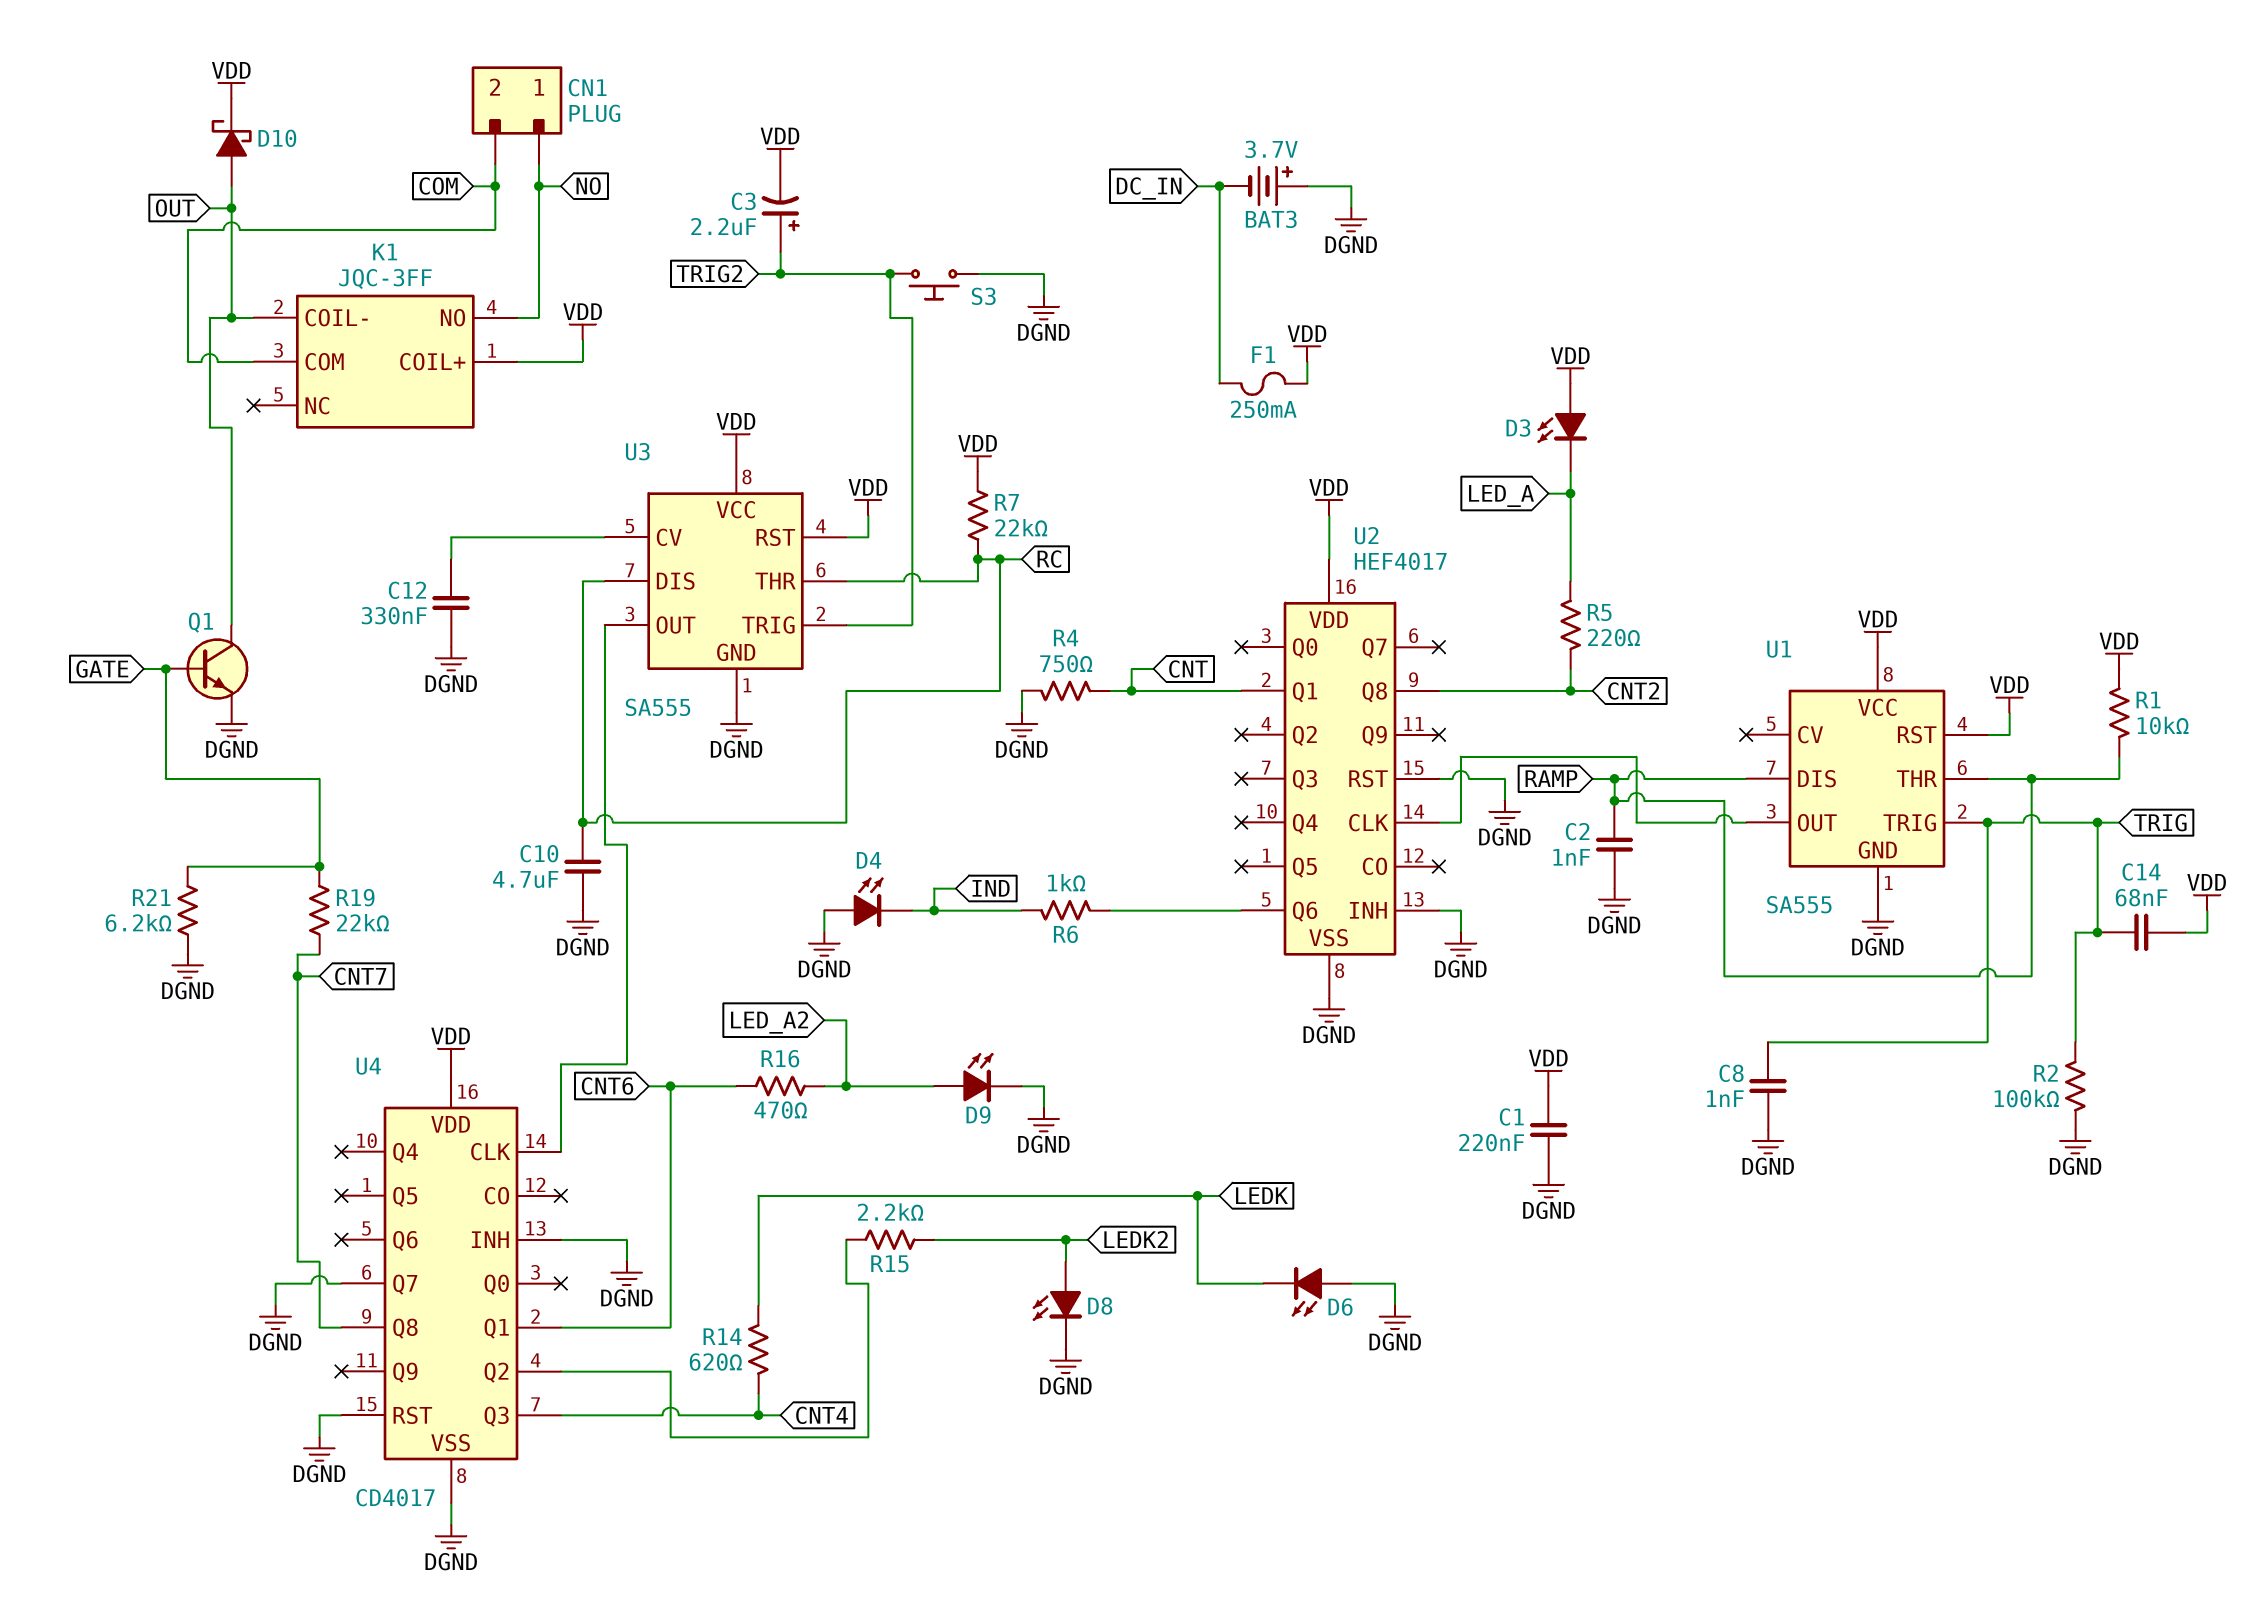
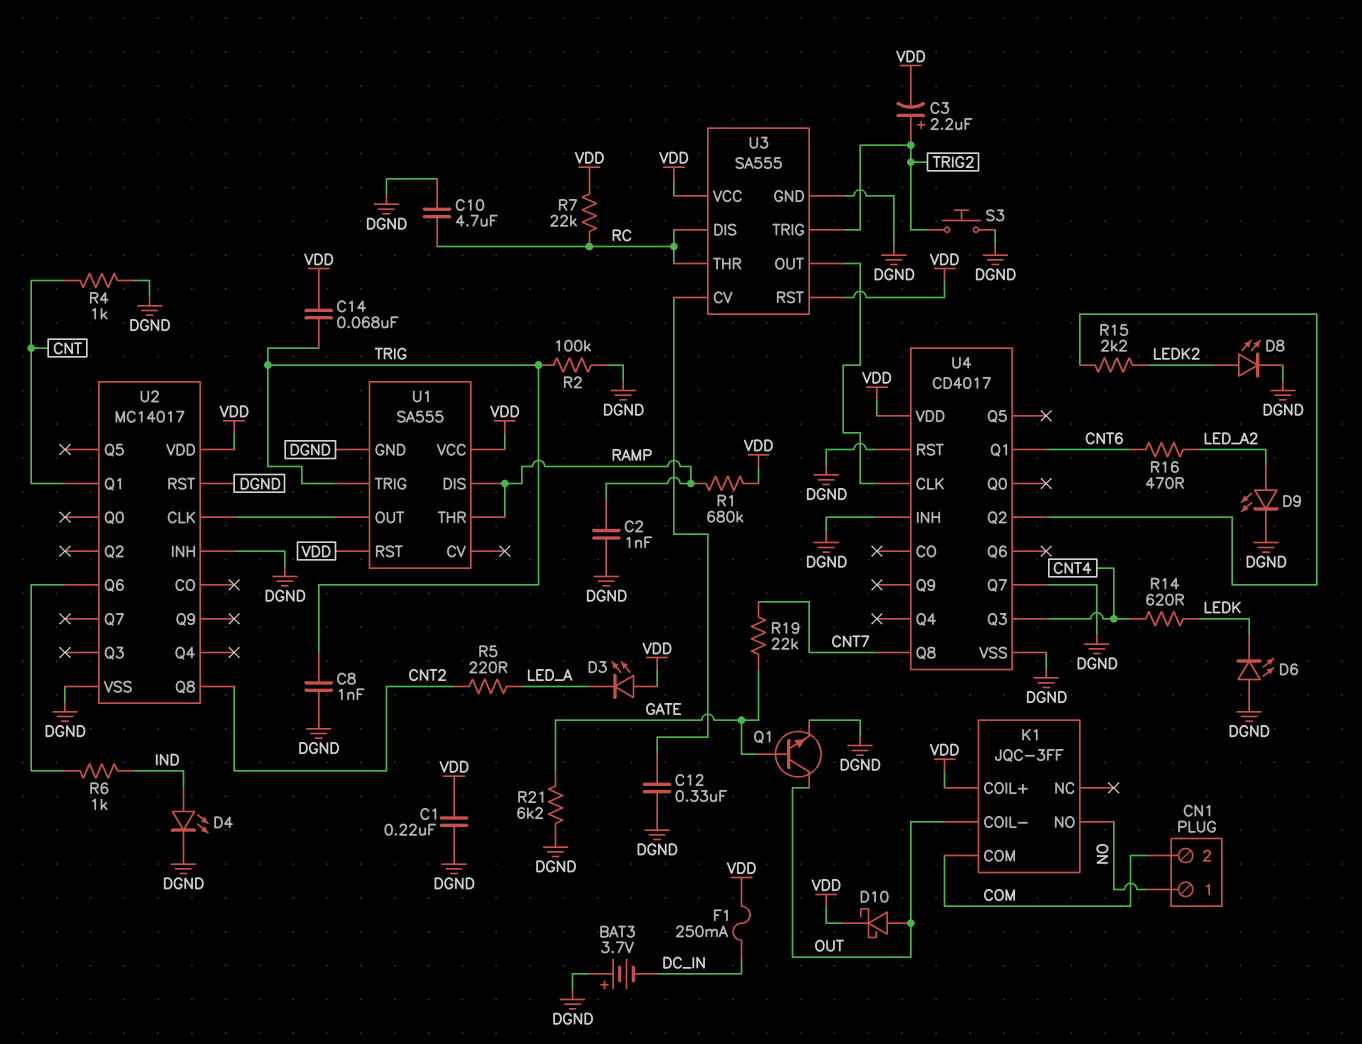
D4: LED (A DGND, K IND) -> LED (A IND, K DGND)
R1: 10k (RAMP, VDD) -> 680k (RAMP, VDD)
R4: 750 (CNT, DGND) -> 1k (CNT, DGND)
U2: HEF4017 -> MC14017

